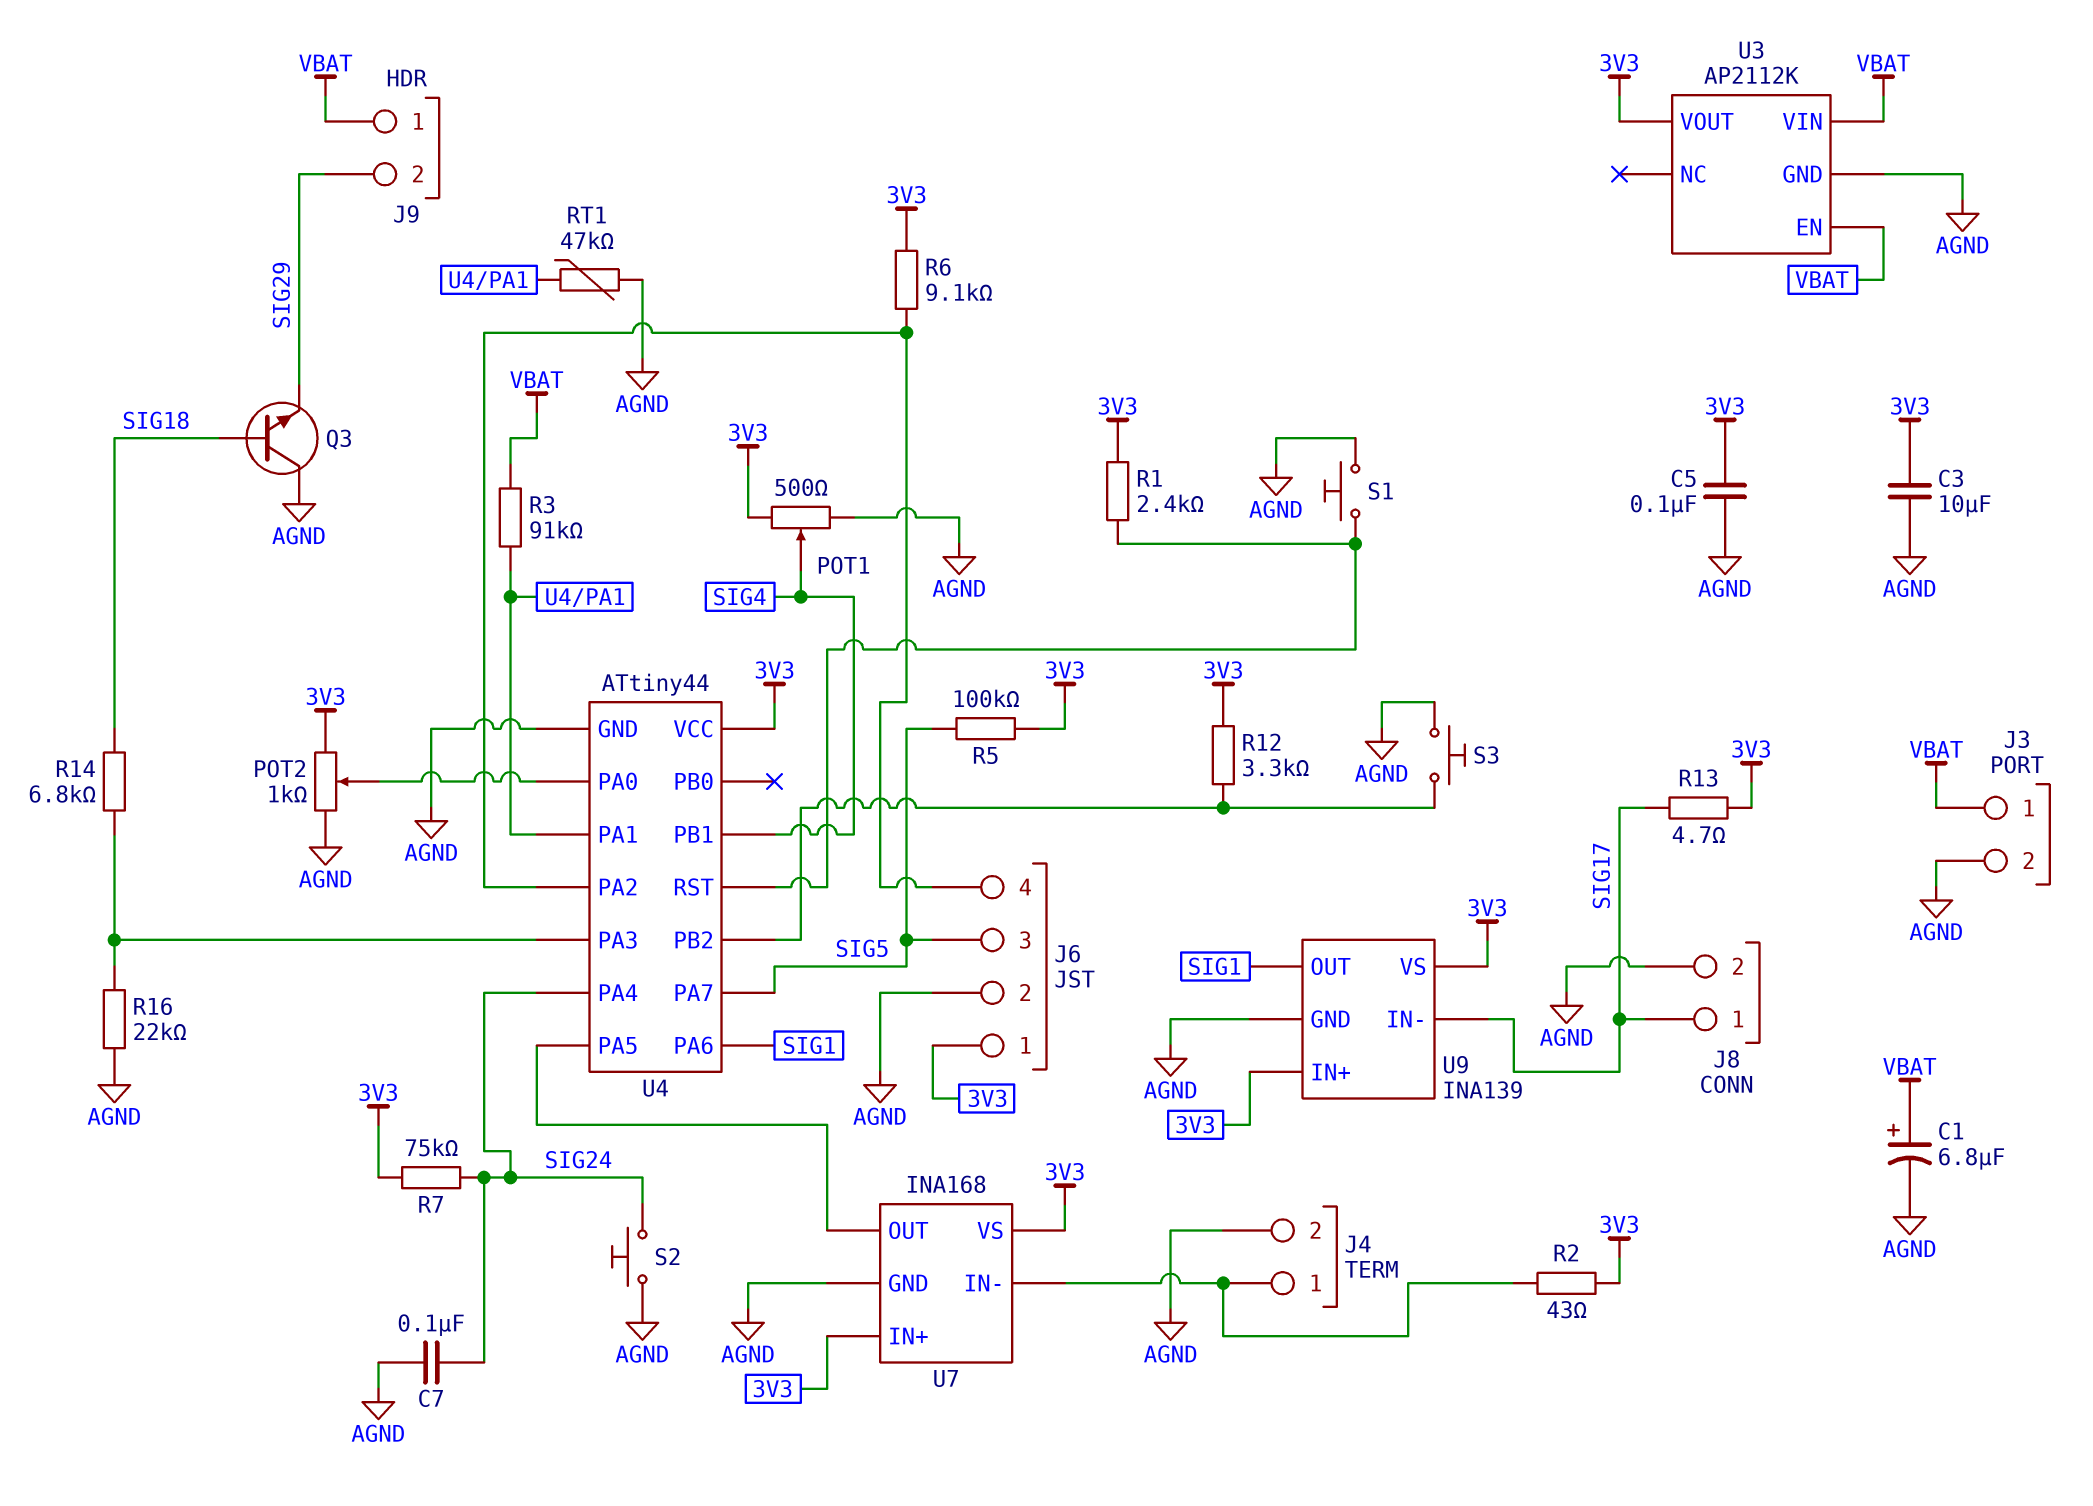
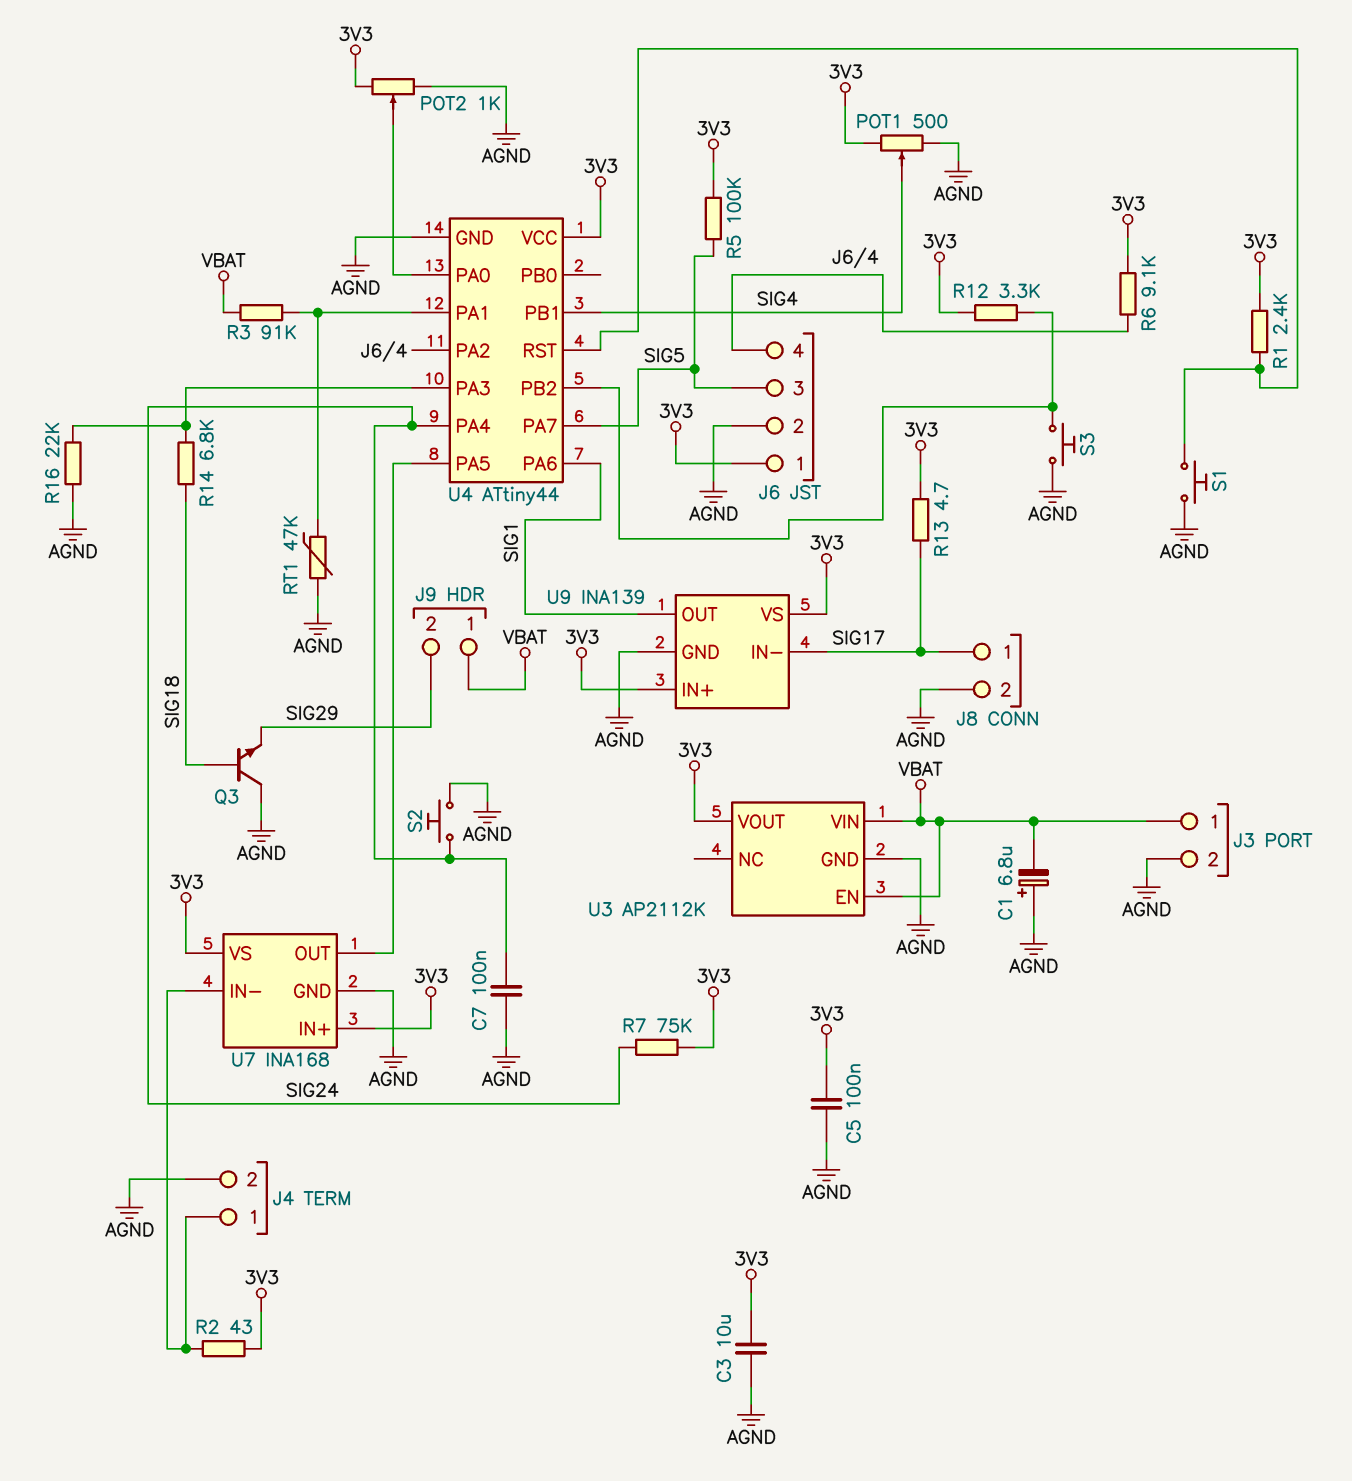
C1: 6.8uF (plus VBAT, minus AGND) -> 6.8uF (plus AGND, minus VBAT)

